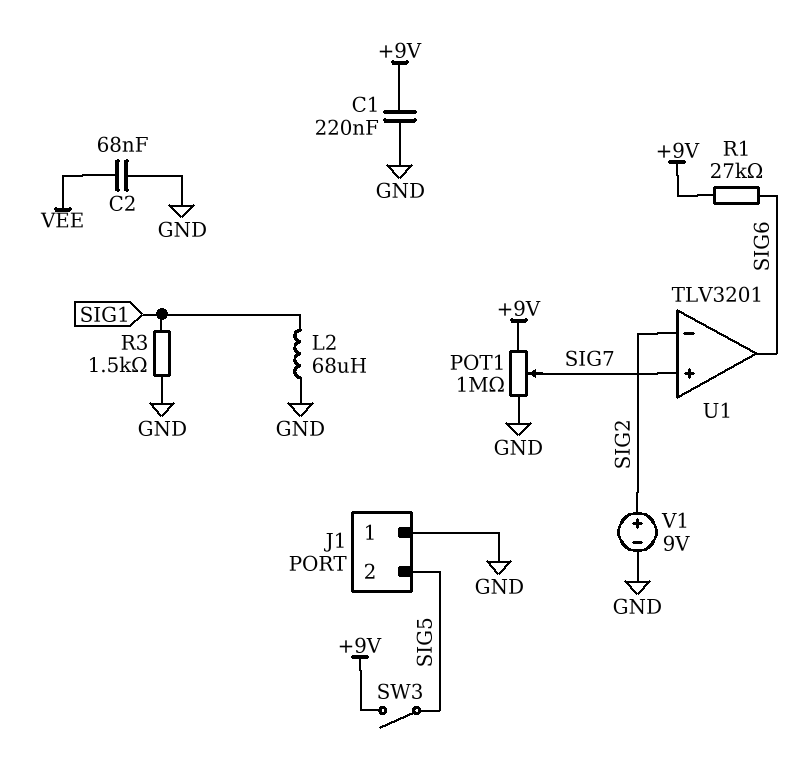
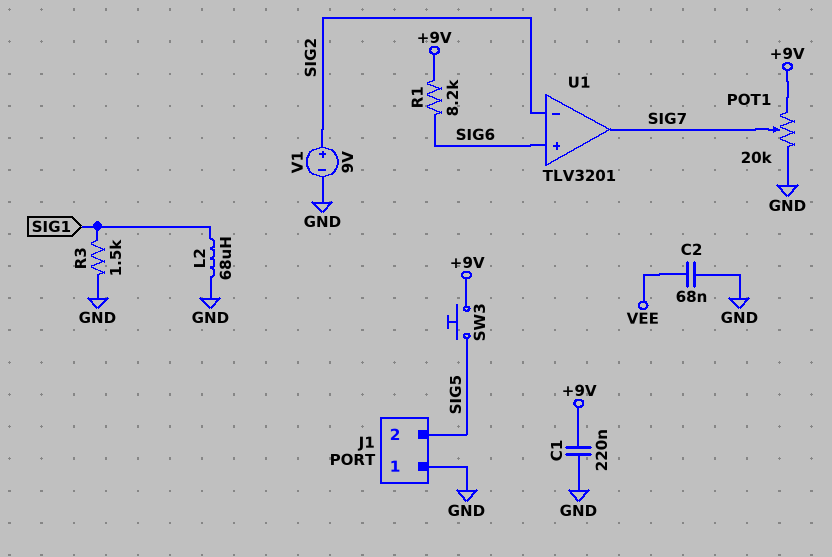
POT1: 1M (+9V, GND, wiper SIG7) -> 20k (+9V, GND, wiper SIG7)
R1: 27k (+9V, SIG6) -> 8.2k (+9V, SIG6)
SW3: switch (+9V, SIG5) -> button (+9V, SIG5)
U1 pin in+: SIG7 -> SIG6
U1 pin out: SIG6 -> SIG7

